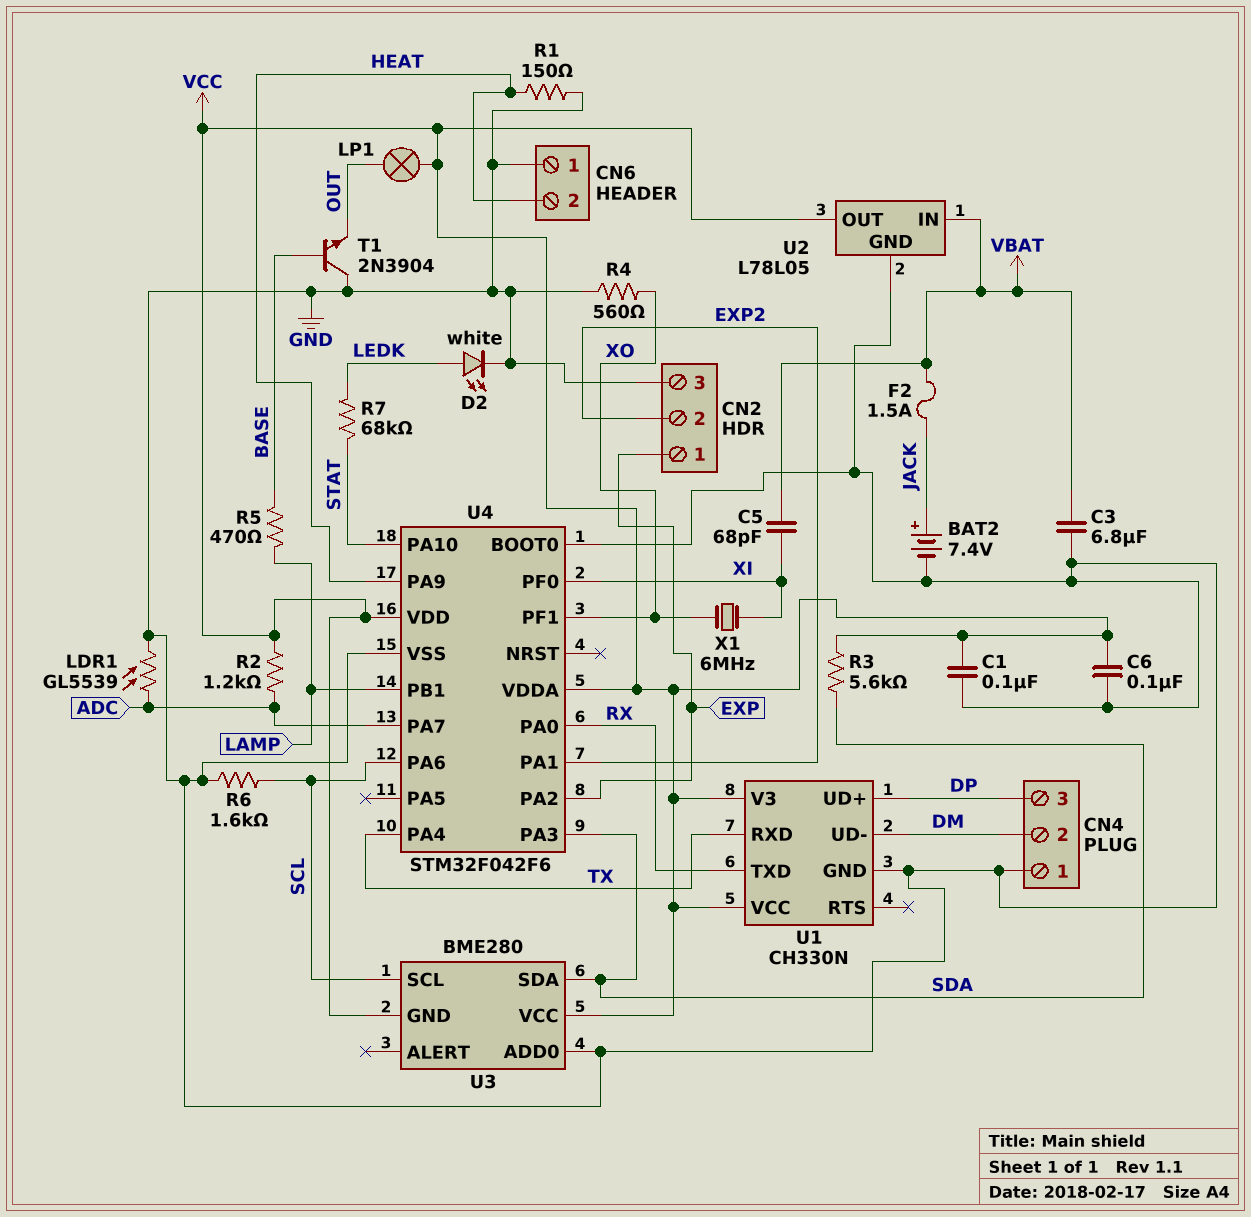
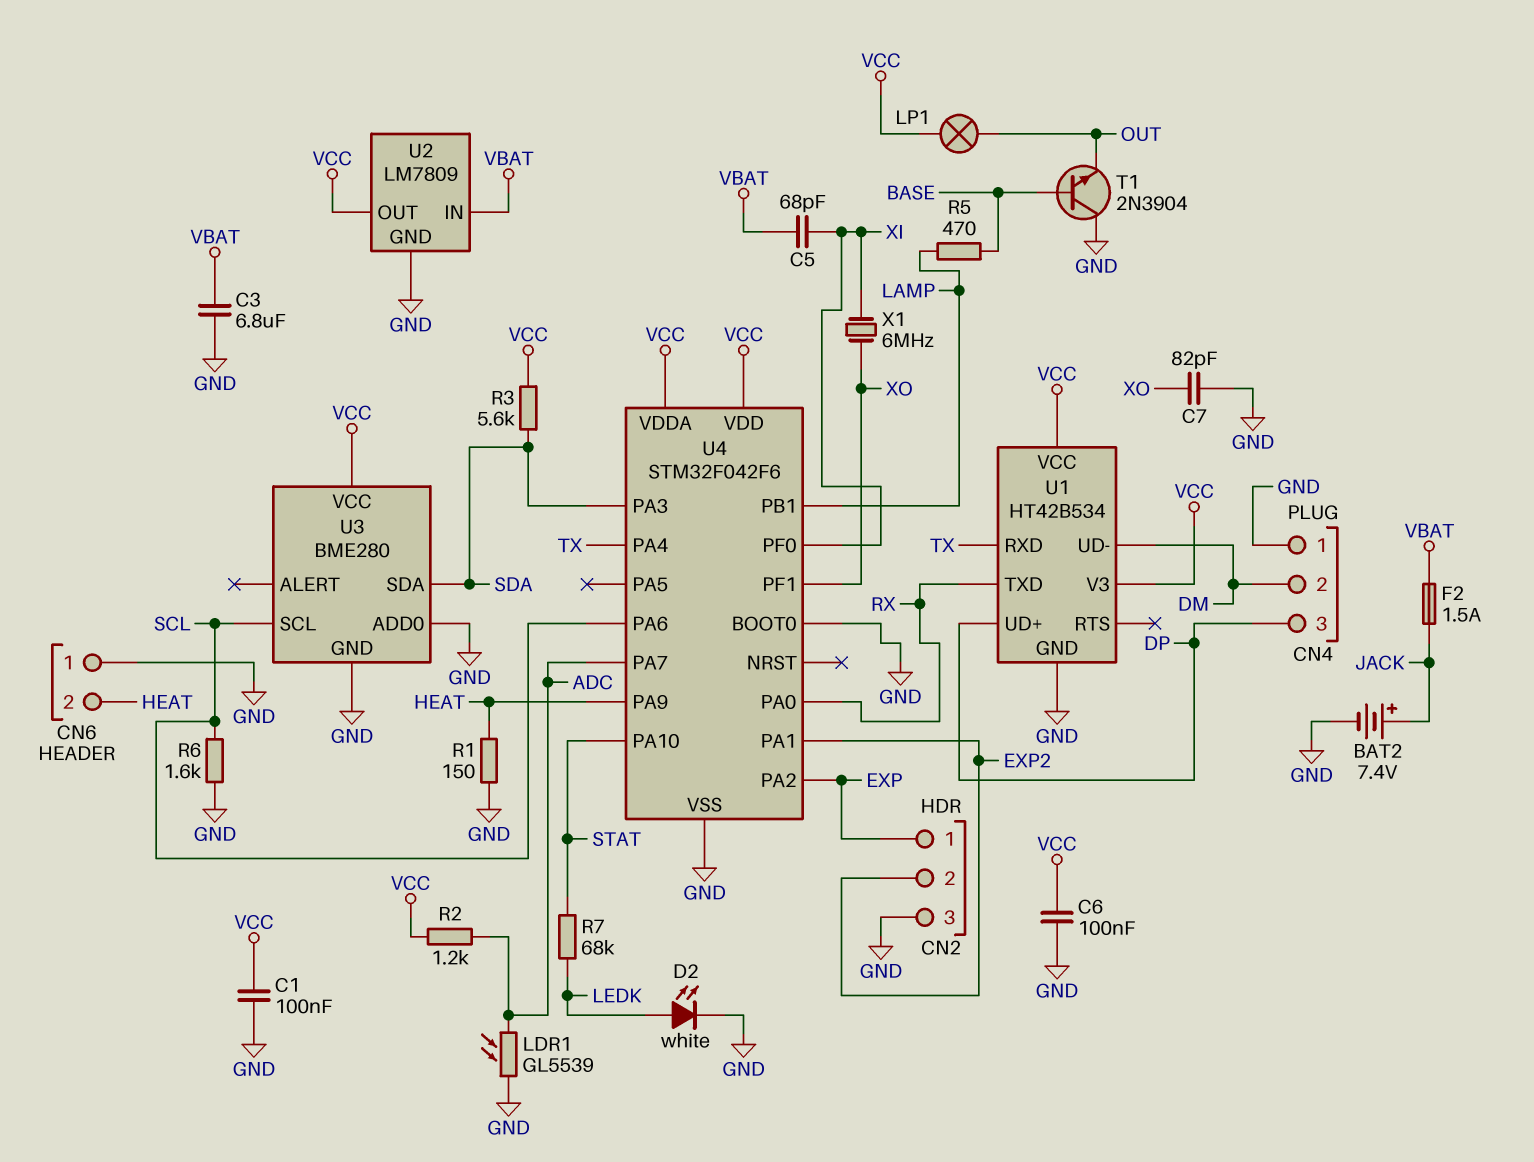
C7: none -> 82pF (GND, XO)
R4: 560 (GND, XO) -> none
U1: CH330N -> HT42B534
U2: L78L05 -> LM7809
U3 pin GND: VCC -> GND

